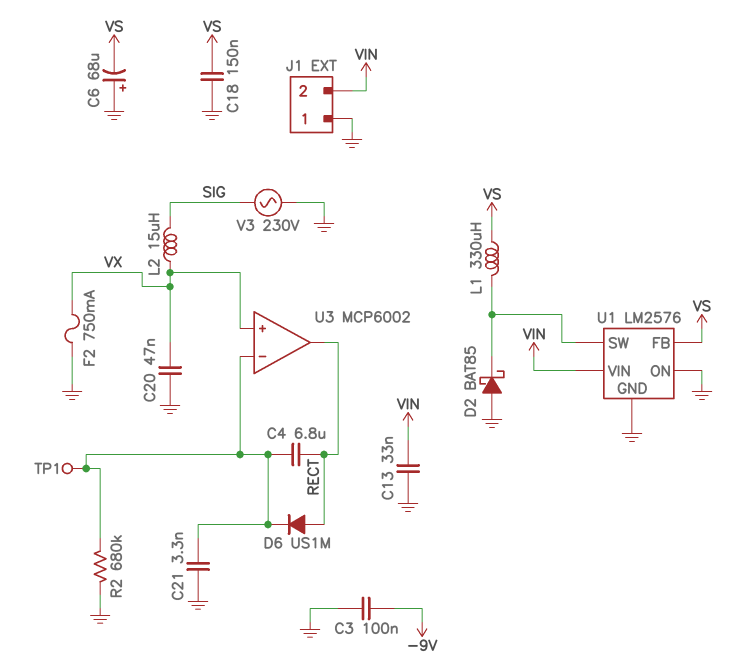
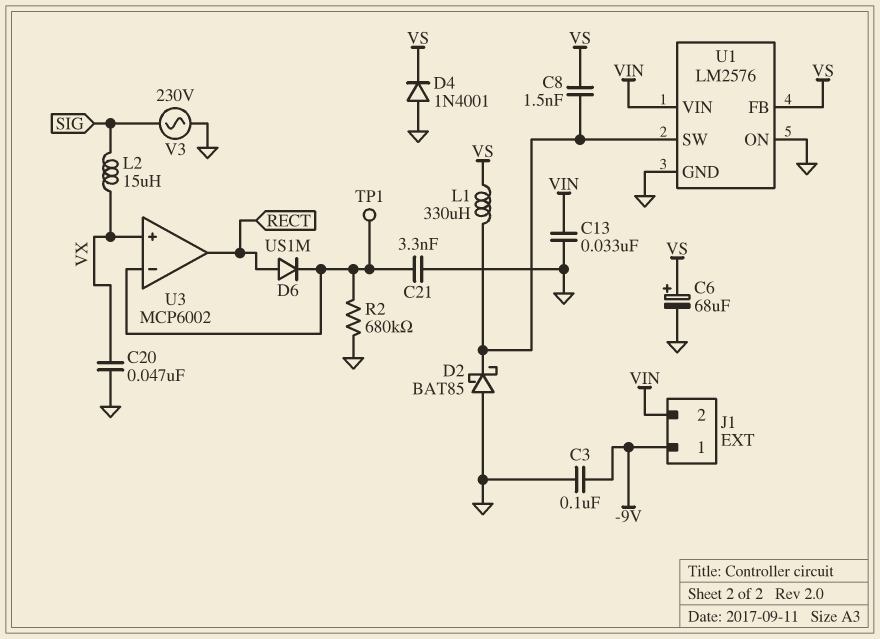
C4: 6.8uF (RECT, U3/in-) -> none
C6: 68uF (plus GND, minus VS) -> 68uF (plus VS, minus GND)
C8: none -> 1.5nF (U1/SW, VS)
C18: 150nF (GND, VS) -> none
D4: none -> diode 1N4001 (A GND, K VS)
F2: 750mA (GND, VX) -> none
J1 pin 1: GND -> -9V

